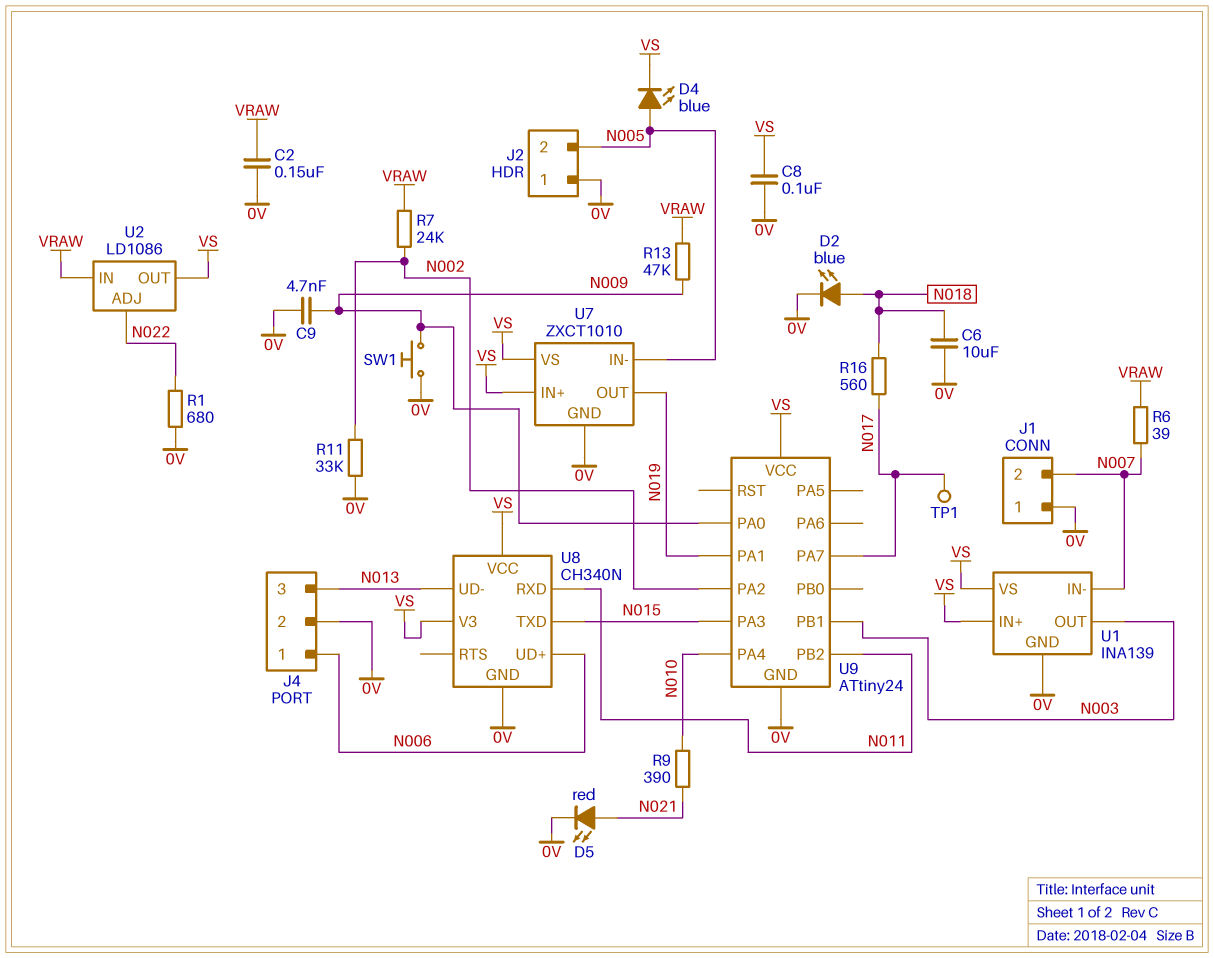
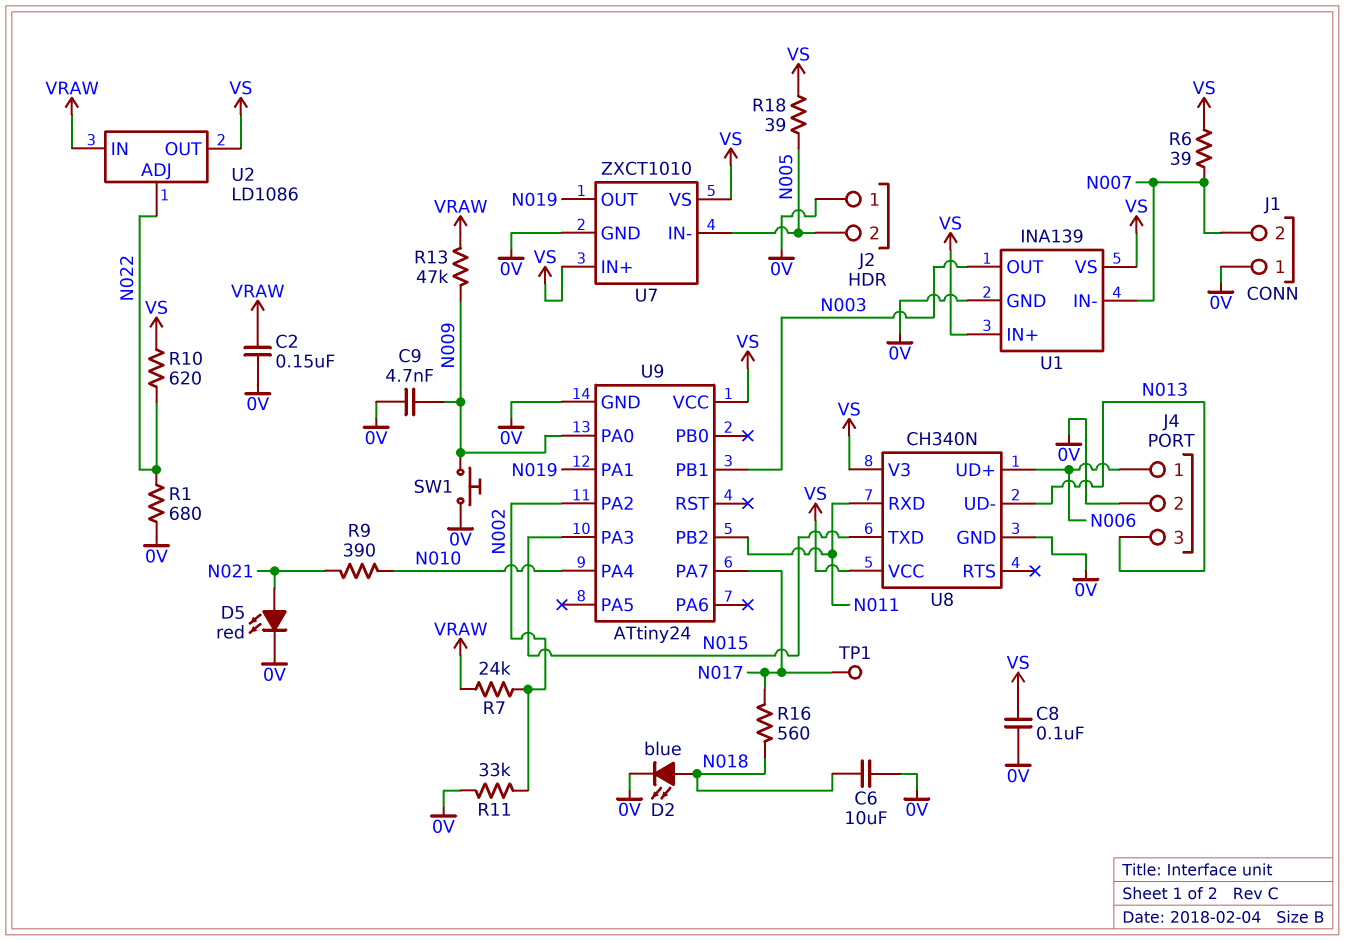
D4: LED blue (A N005, K VS) -> none
R6: 39 (N007, VRAW) -> 39 (N007, VS)
R10: none -> 620 (N022, VS)
R18: none -> 39 (N005, VS)

